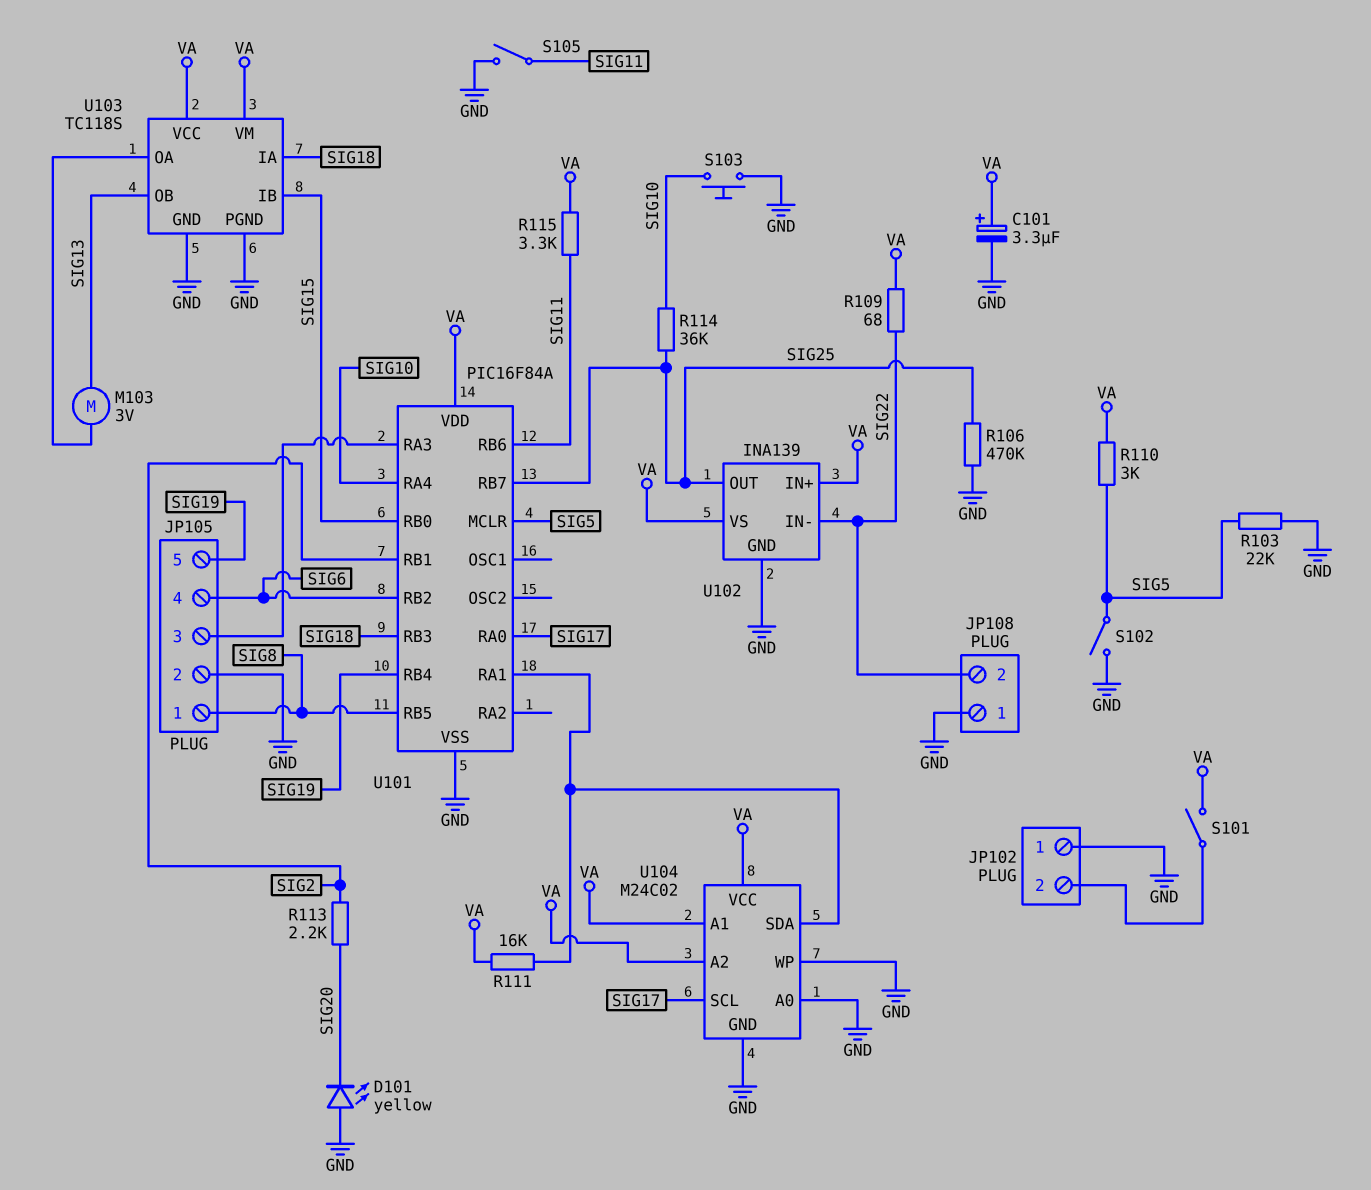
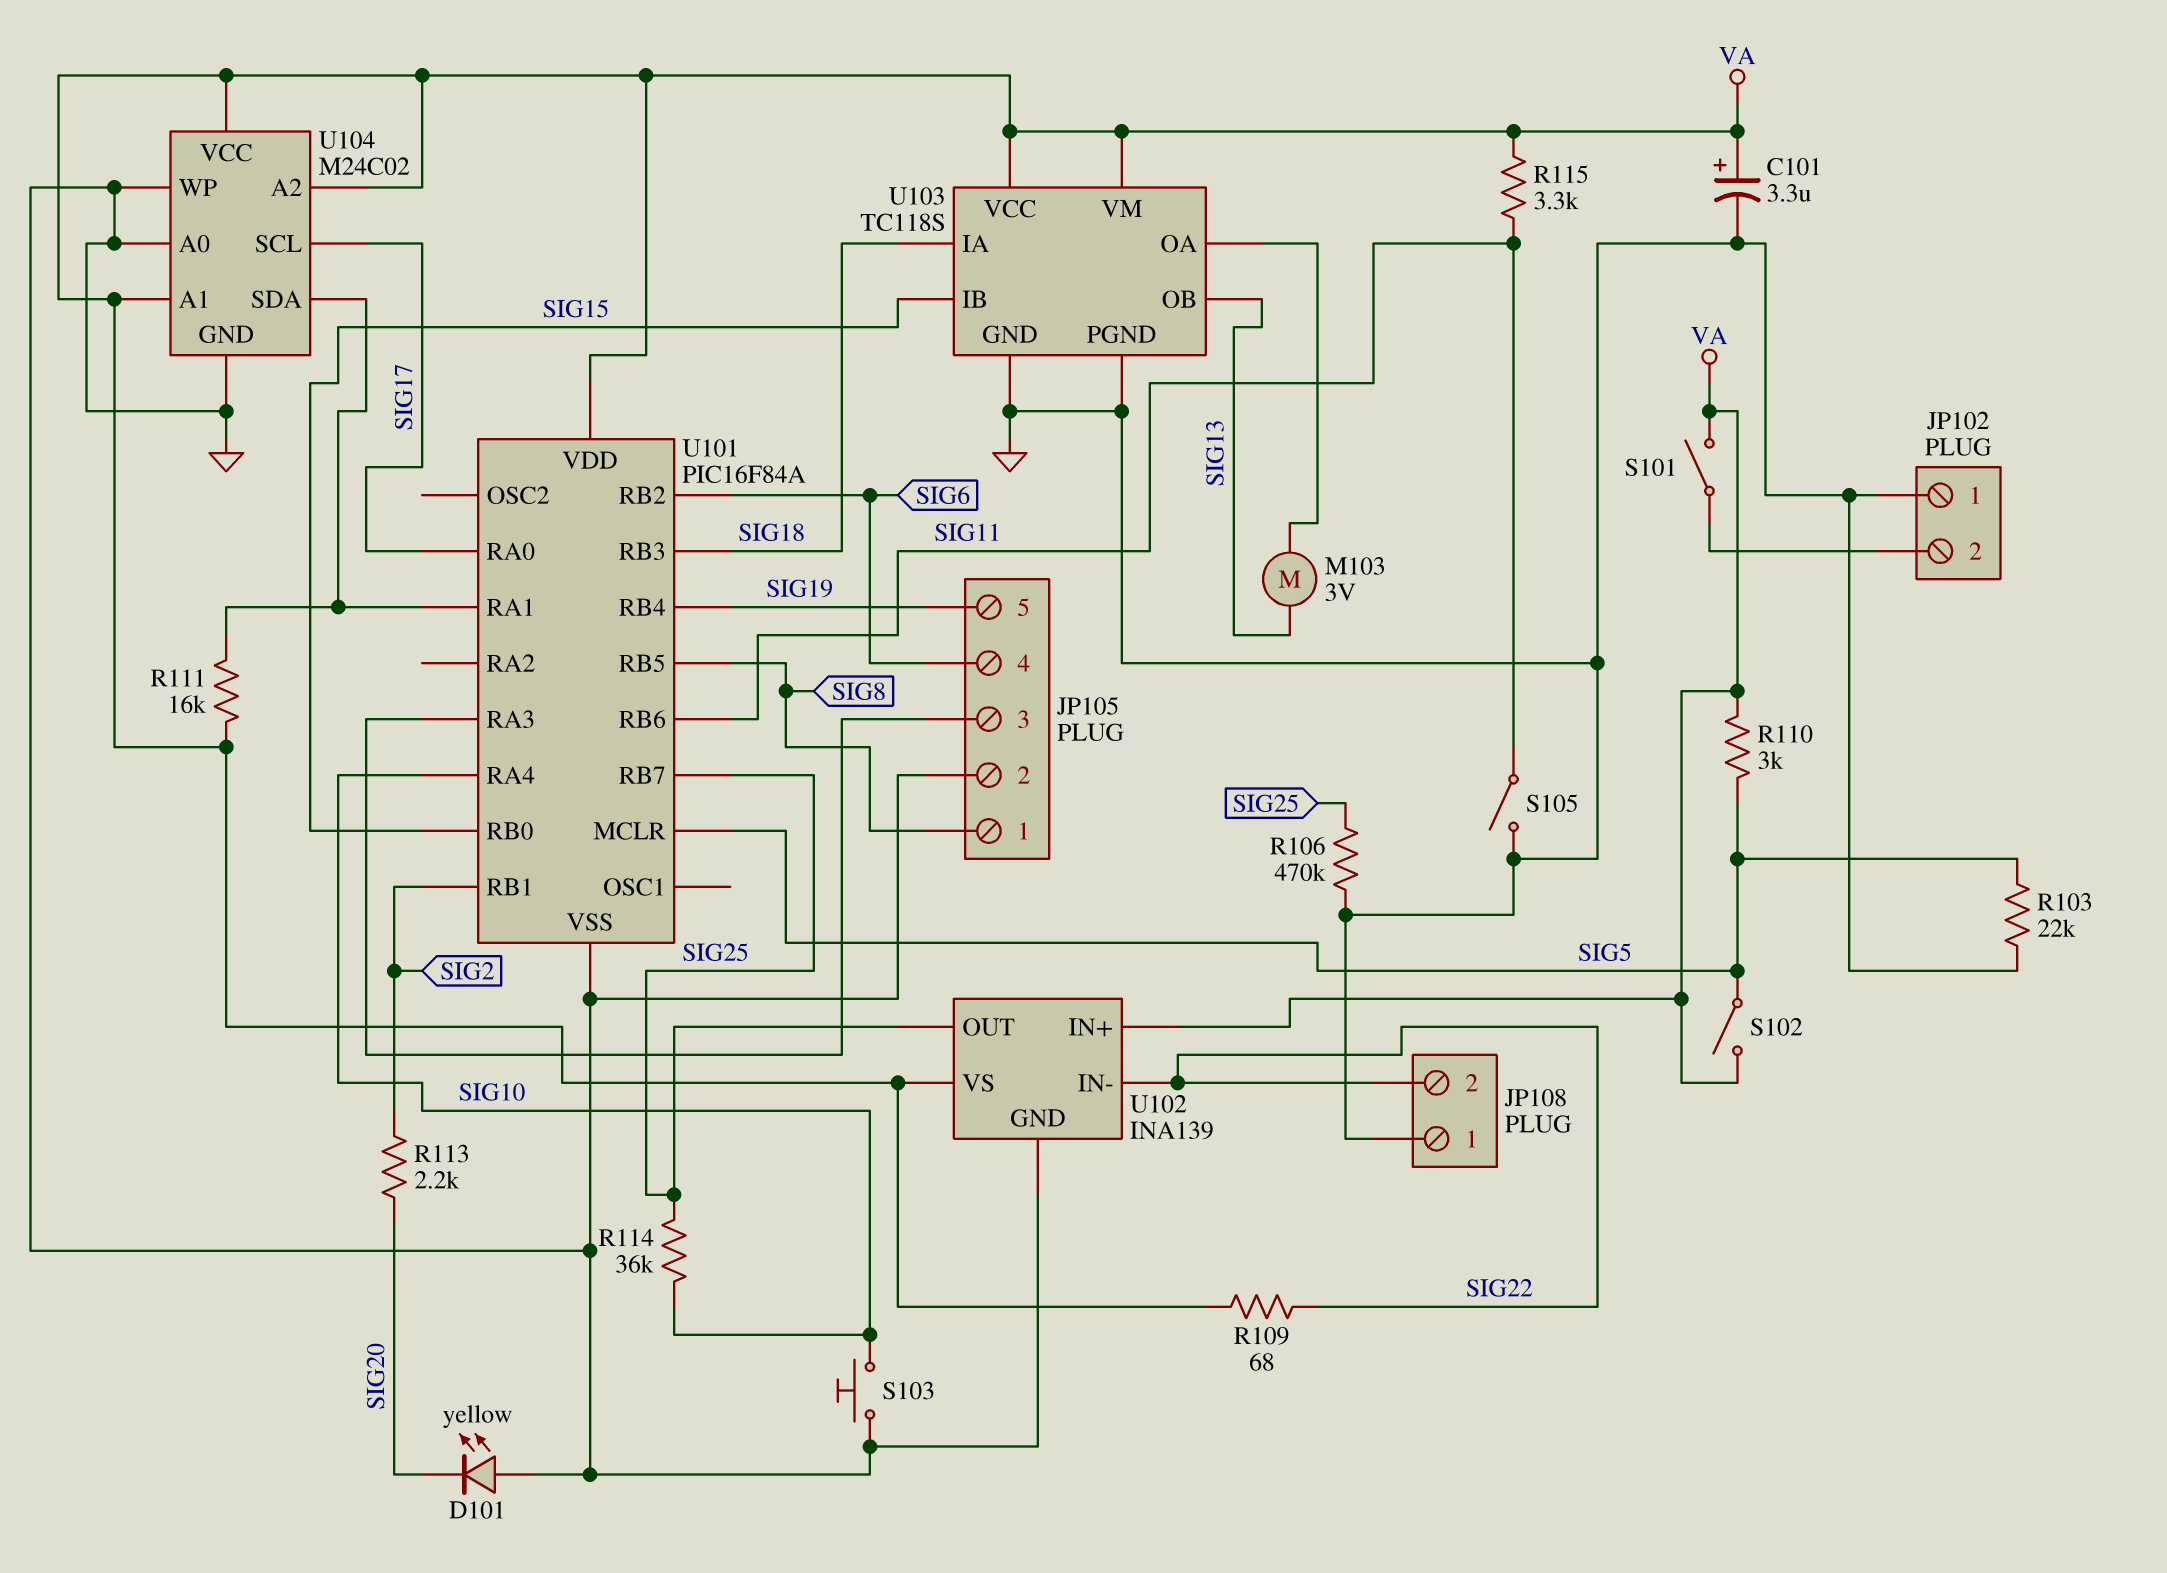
S102: switch (GND, SIG5) -> switch (SIG5, VA)

